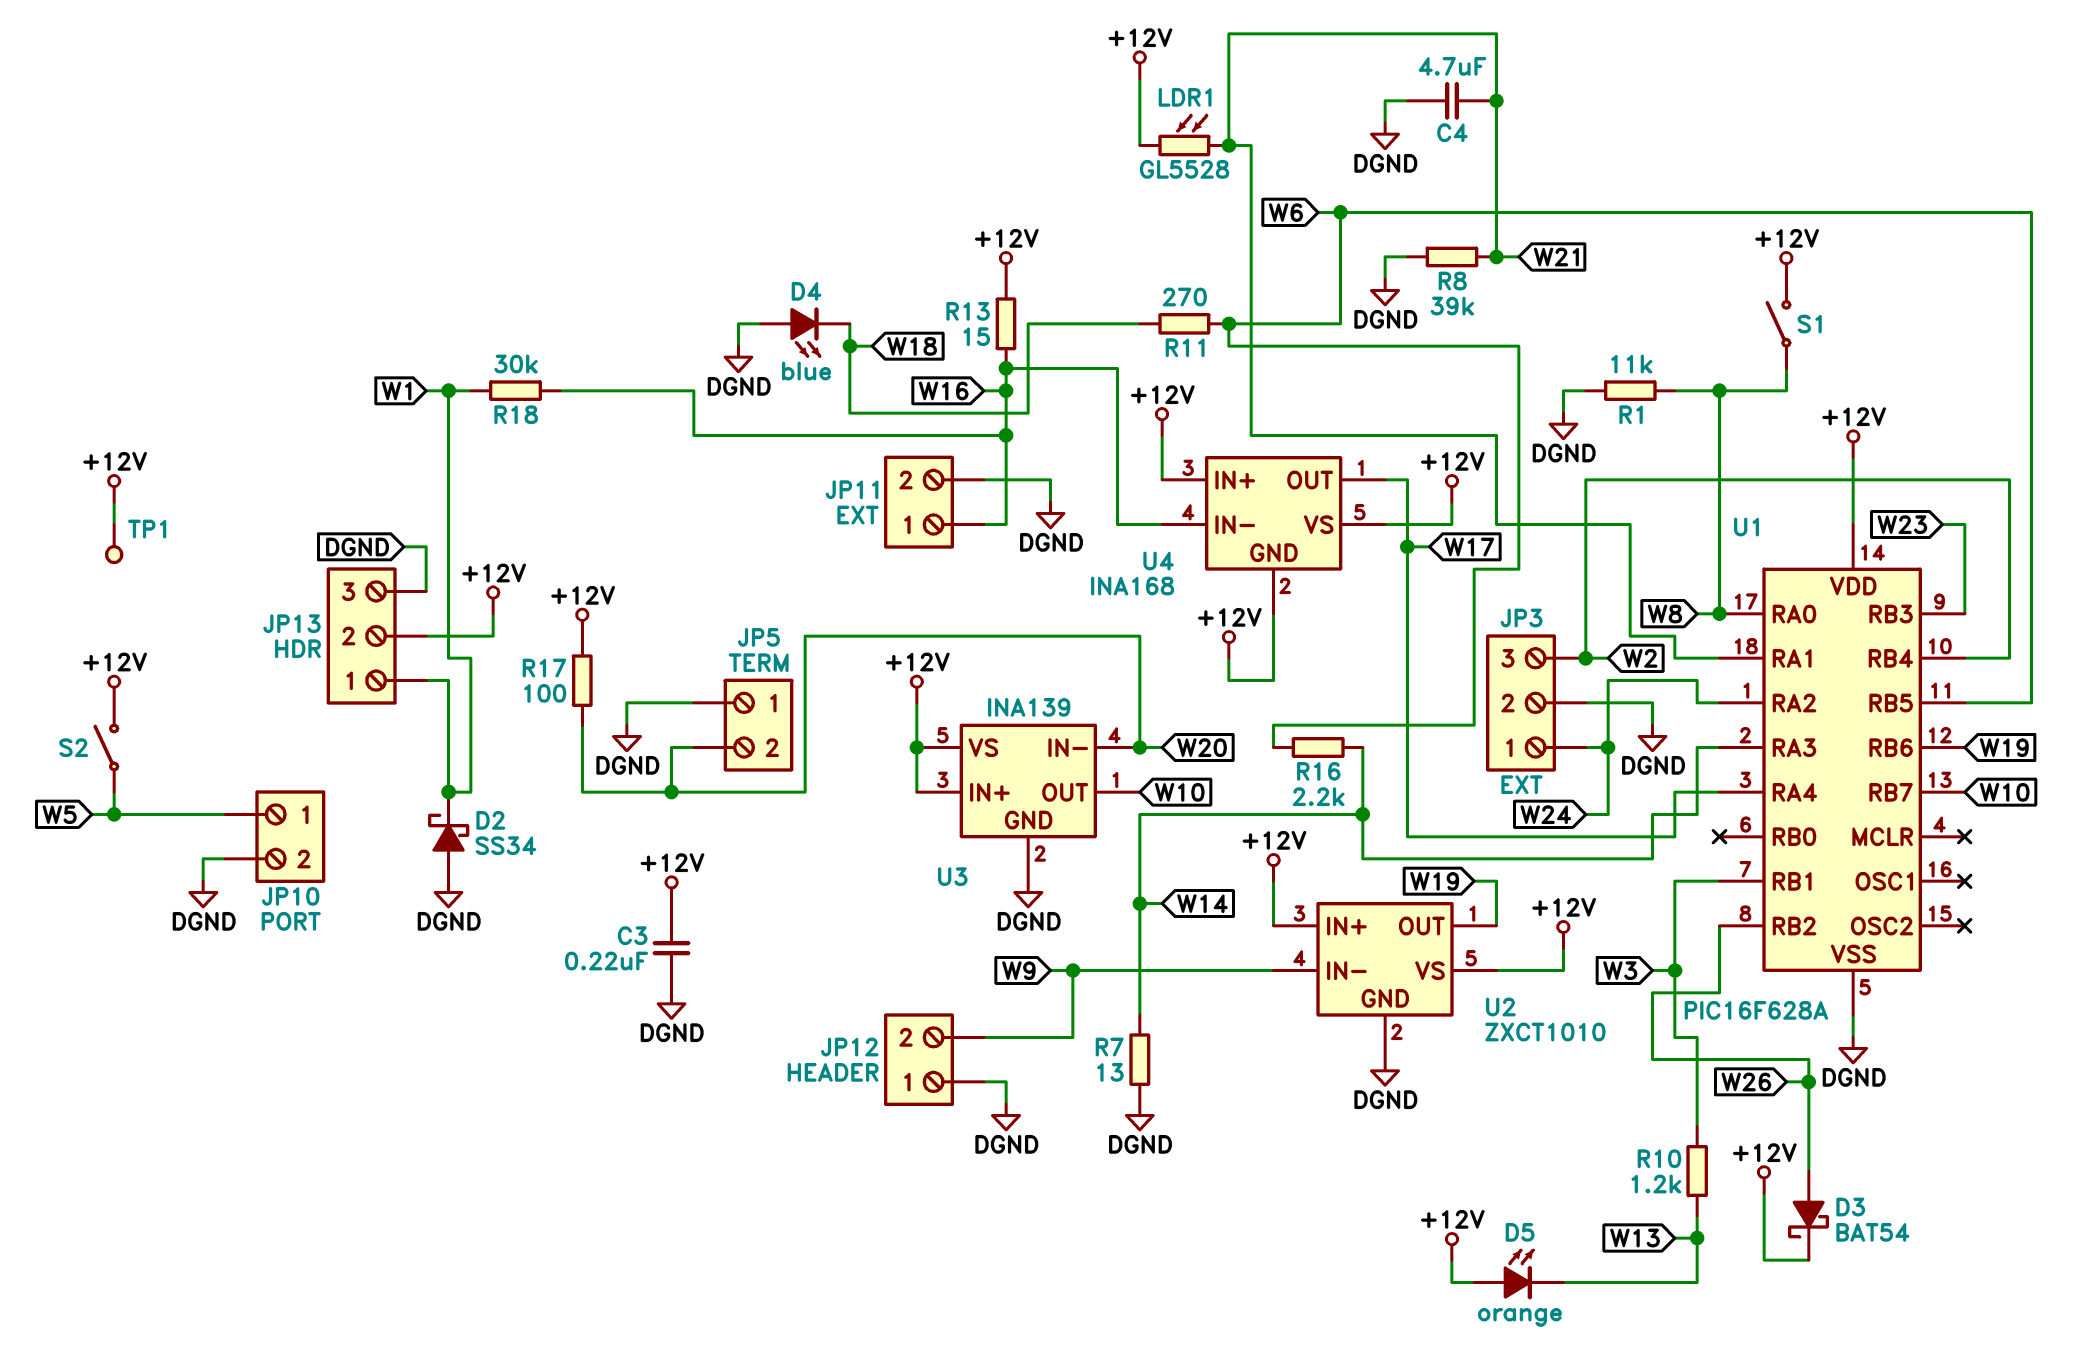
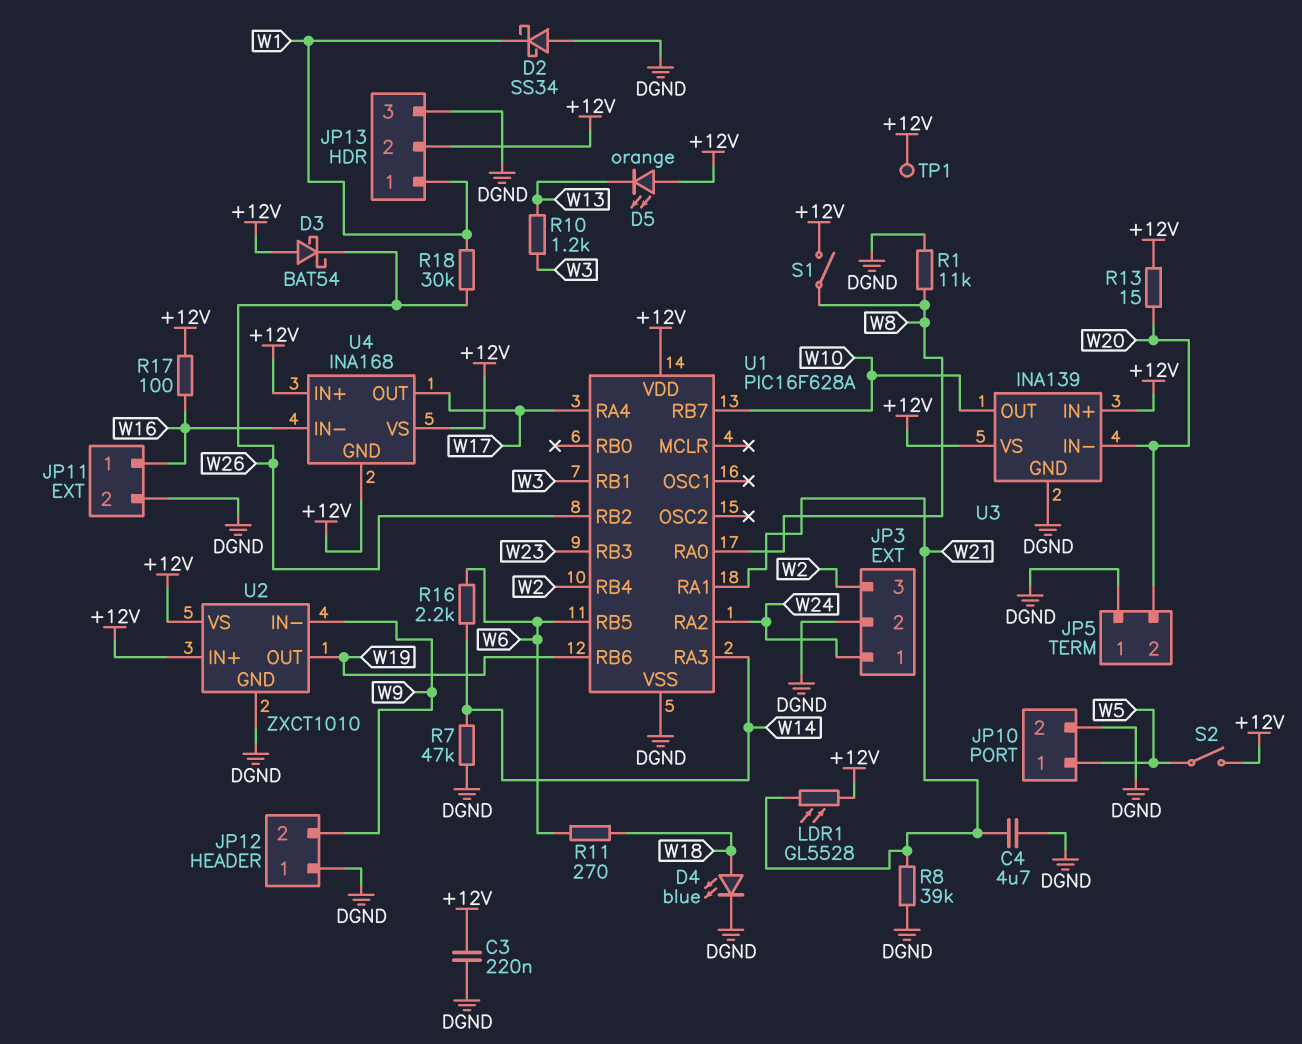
D3: schottky BAT54 (A W26, K +12V) -> schottky BAT54 (A +12V, K W26)
D4: LED blue (A DGND, K W18) -> LED blue (A W18, K DGND)
R7: 13 (DGND, W14) -> 47k (DGND, W14)
R13: 15 (+12V, W16) -> 15 (+12V, W20)
R17: 100 (+12V, W20) -> 100 (+12V, W16)
R18: 30k (W1, W16) -> 30k (W1, W26)

